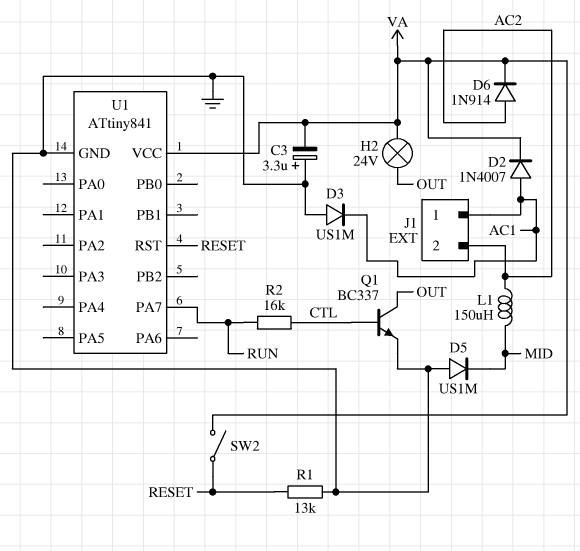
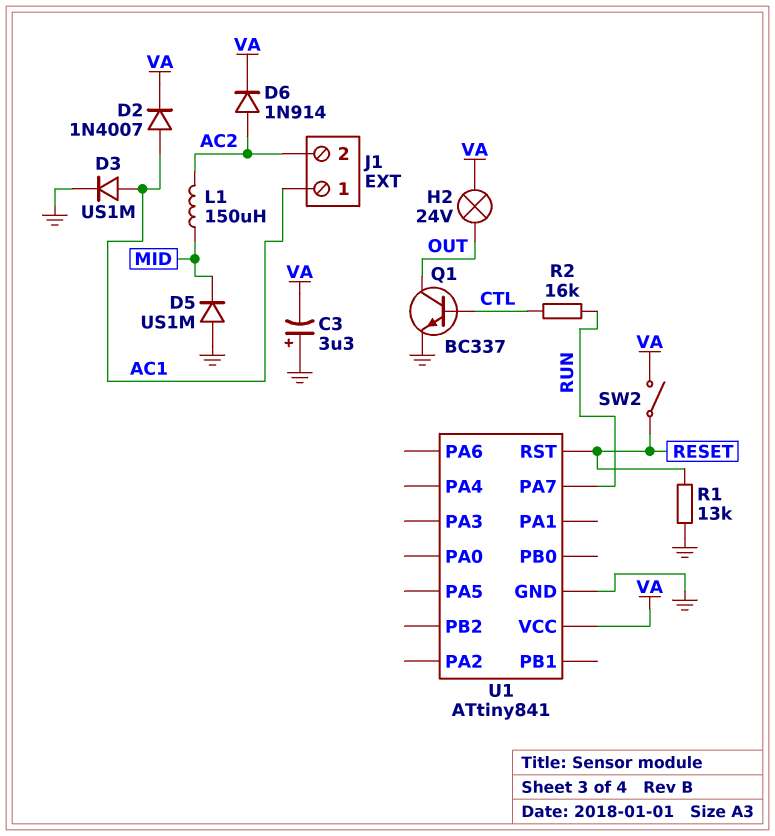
D3: diode US1M (A GND, K AC1) -> diode US1M (A AC1, K GND)

